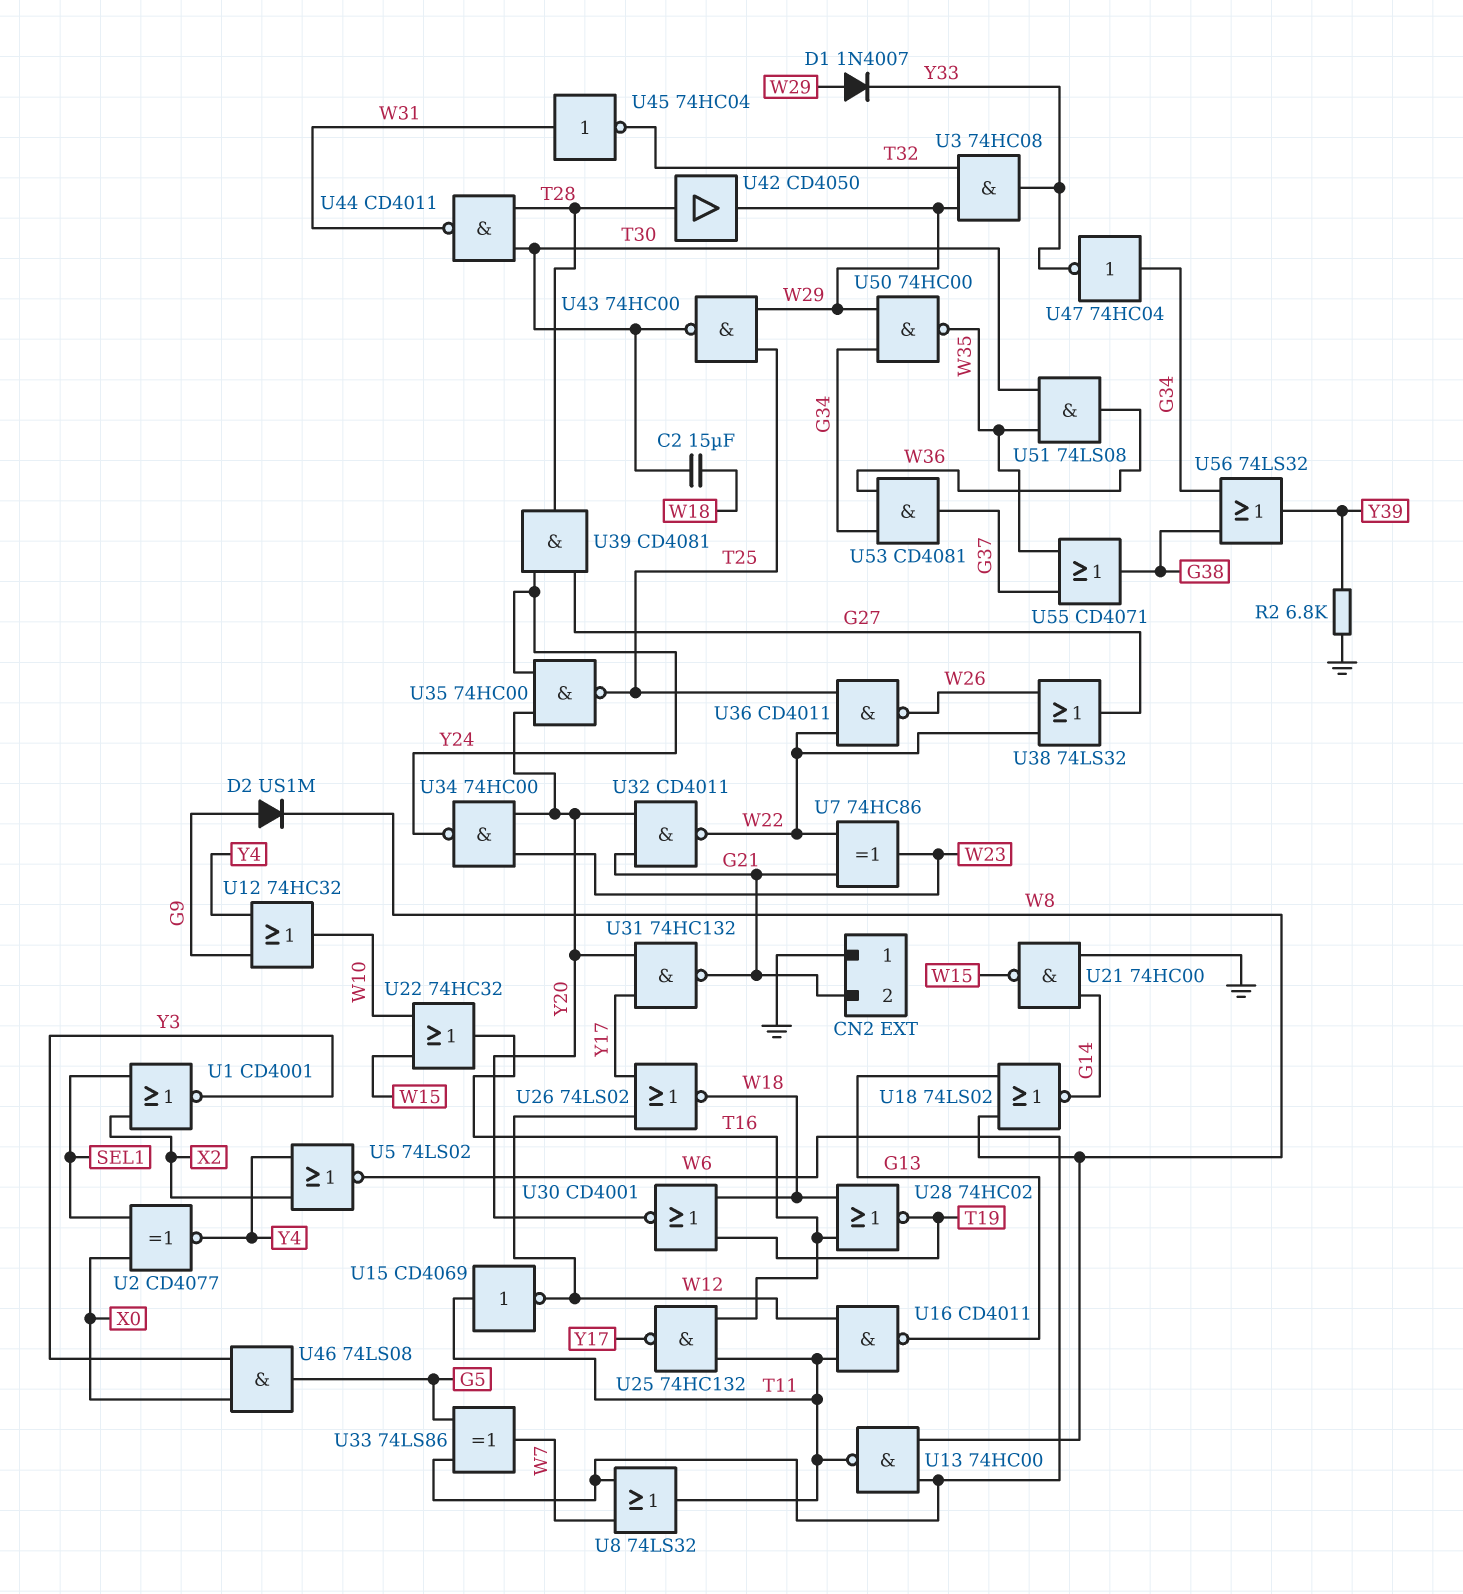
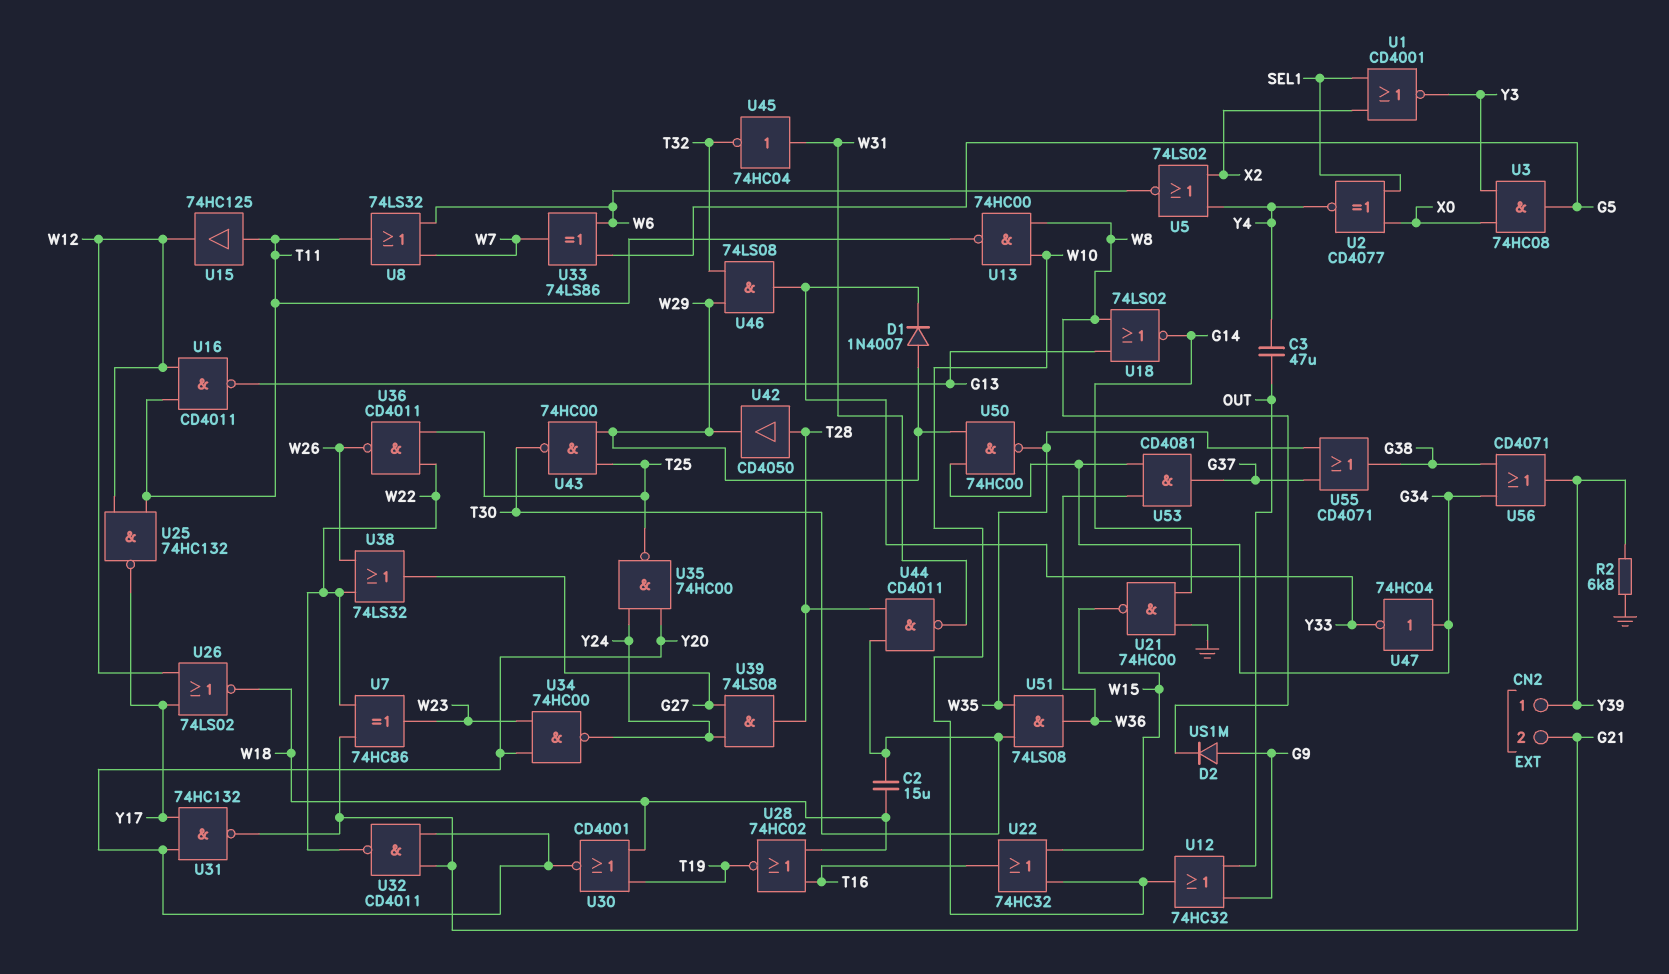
C3: none -> 47uF (OUT, Y4)
CN2 pin 1: GND -> Y39
U3: AND 74HC08 (in T32, in W29, out Y33) -> AND 74HC08 (in X0, in Y3, out G5)
U12: OR 74HC32 (in G9, in Y4, out W10) -> OR 74HC32 (in G9, in OUT, out W10)
U13: NAND 74HC00 (in W6, in W8, out T11) -> NAND 74HC00 (in W8, in W10, out T11)
U15: NOT CD4069 (in T11, out W12) -> buffer 74HC125 (in T11, out W12)
U25: NAND 74HC132 (in T11, in T16, out Y17) -> NAND 74HC132 (in T11, in W12, out Y17)
U39: AND CD4081 (in G27, in Y24, out T28) -> AND 74LS08 (in G27, in Y24, out T28)
U46: AND 74LS08 (in X0, in Y3, out G5) -> AND 74LS08 (in T32, in W29, out Y33)
U56: OR 74LS32 (in G34, in G38, out Y39) -> OR CD4071 (in G34, in G38, out Y39)

